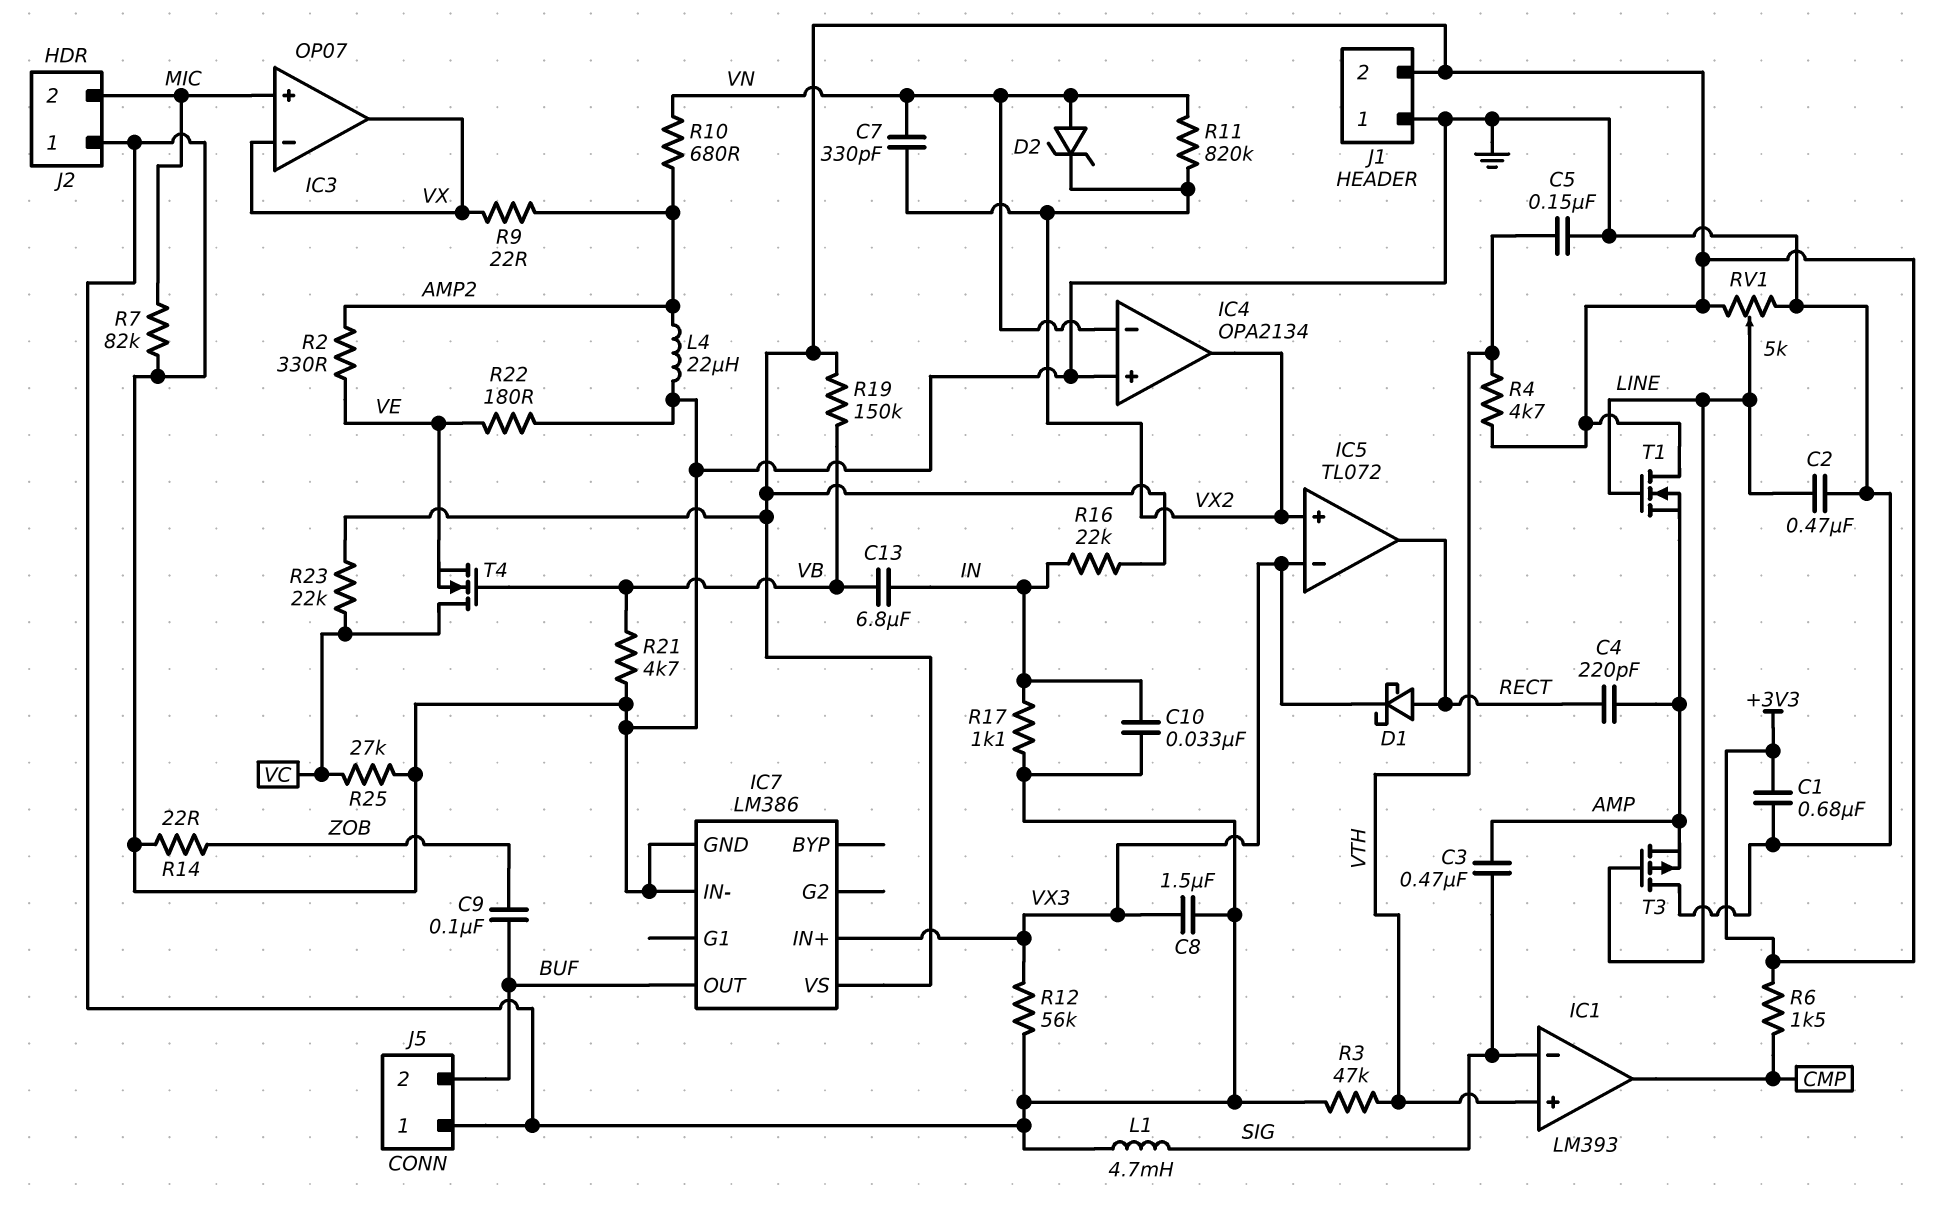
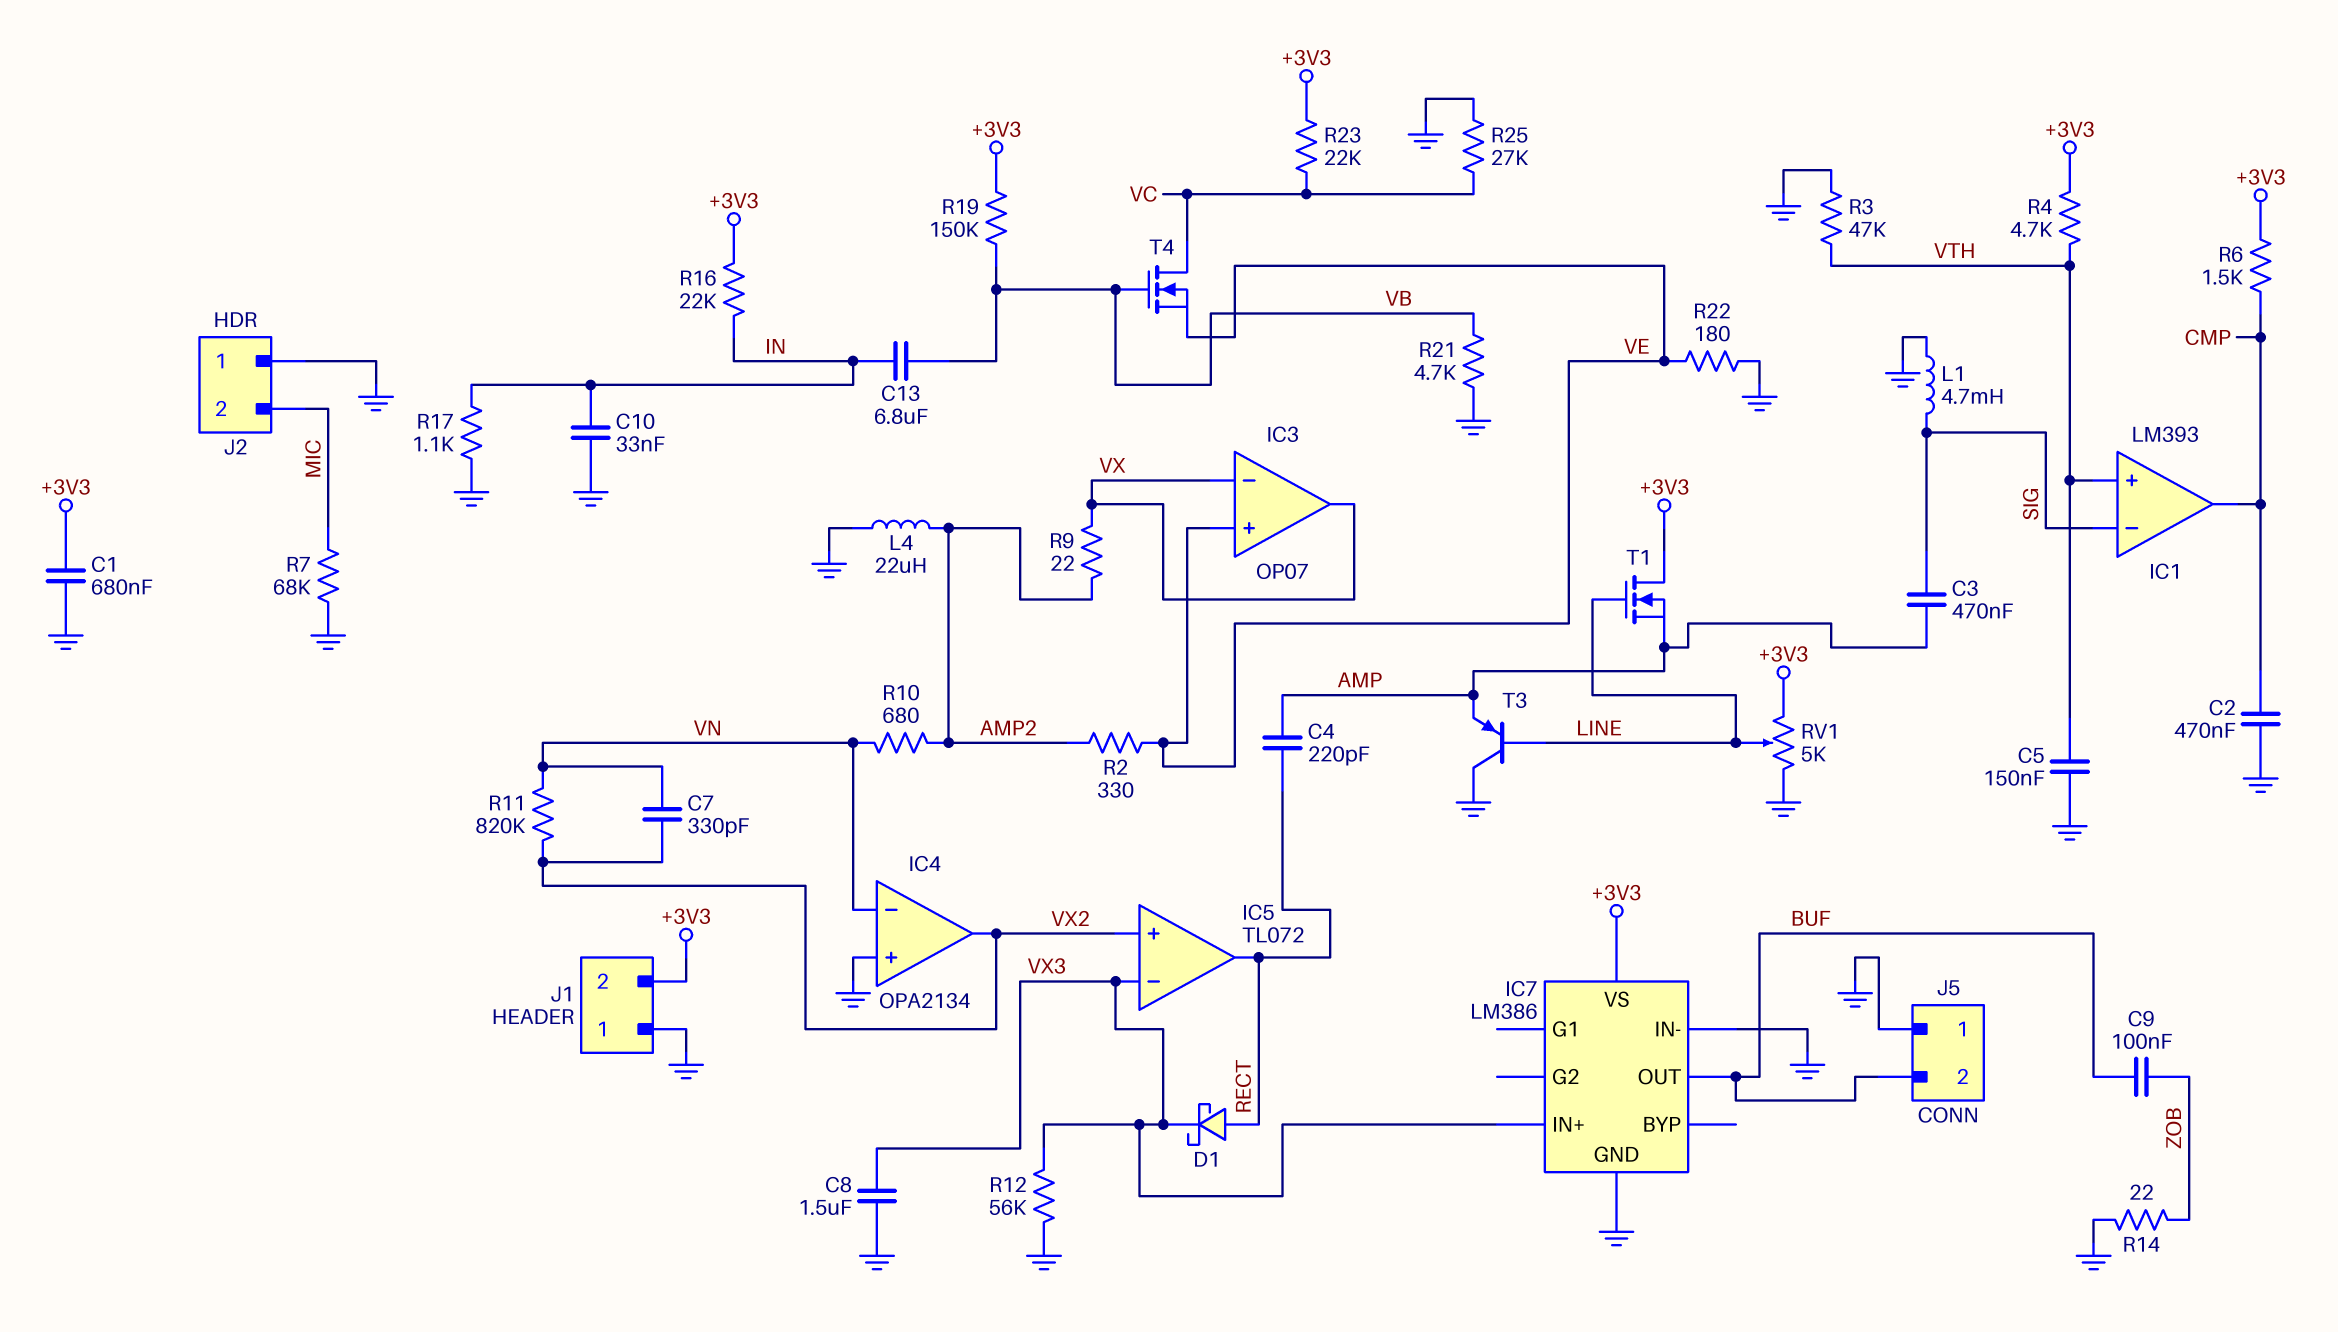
C2: 470nF (GND, LINE) -> 470nF (CMP, GND)
D2: zener (A VN, K VX2) -> none
IC3 pin in+: MIC -> VE
R7: 82k (GND, MIC) -> 68k (GND, MIC)
T3: PMOS (G LINE, D GND, S AMP) -> PNP (B LINE, C GND, E AMP)

